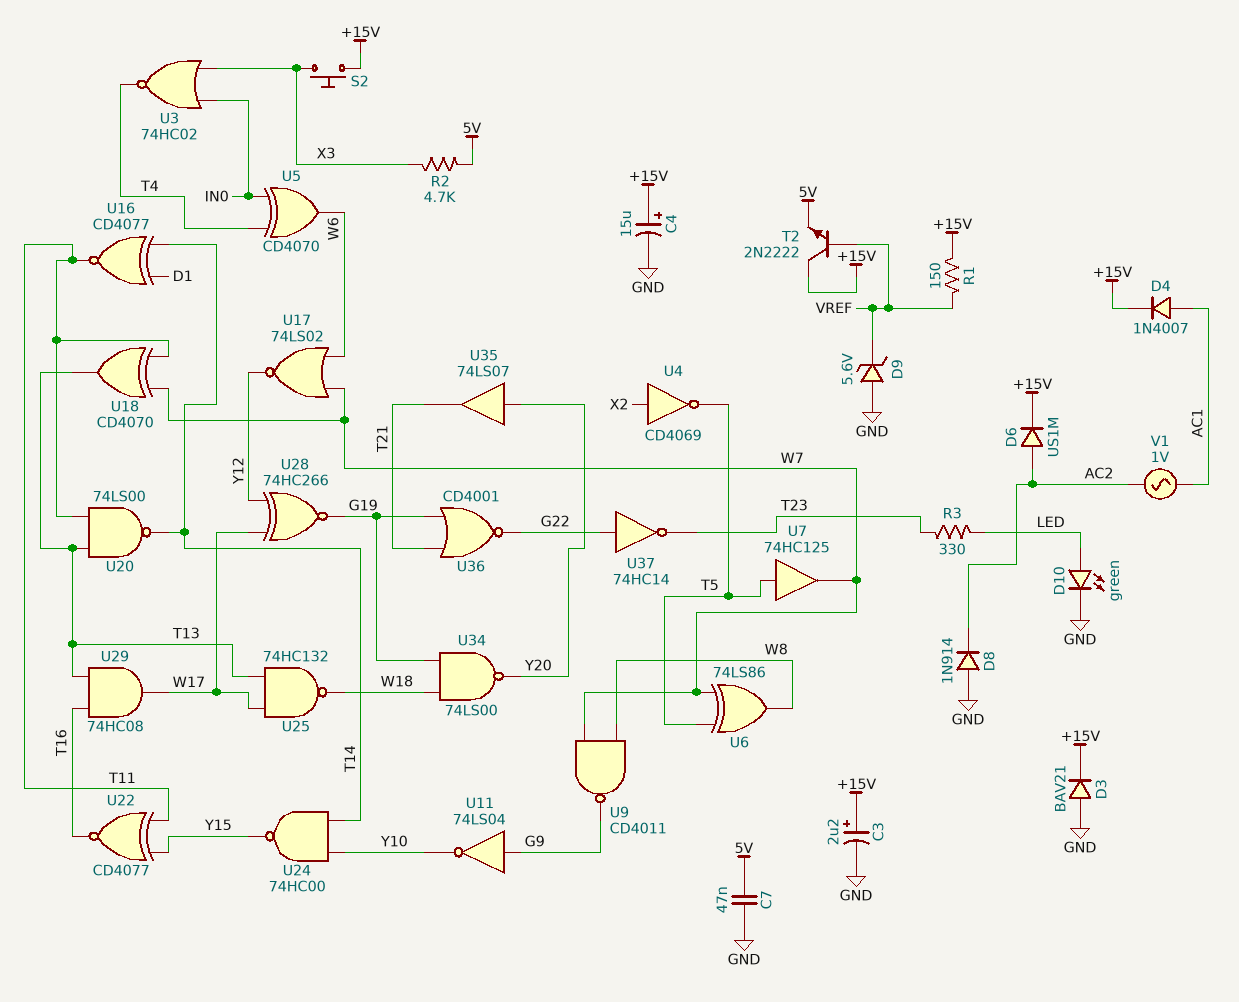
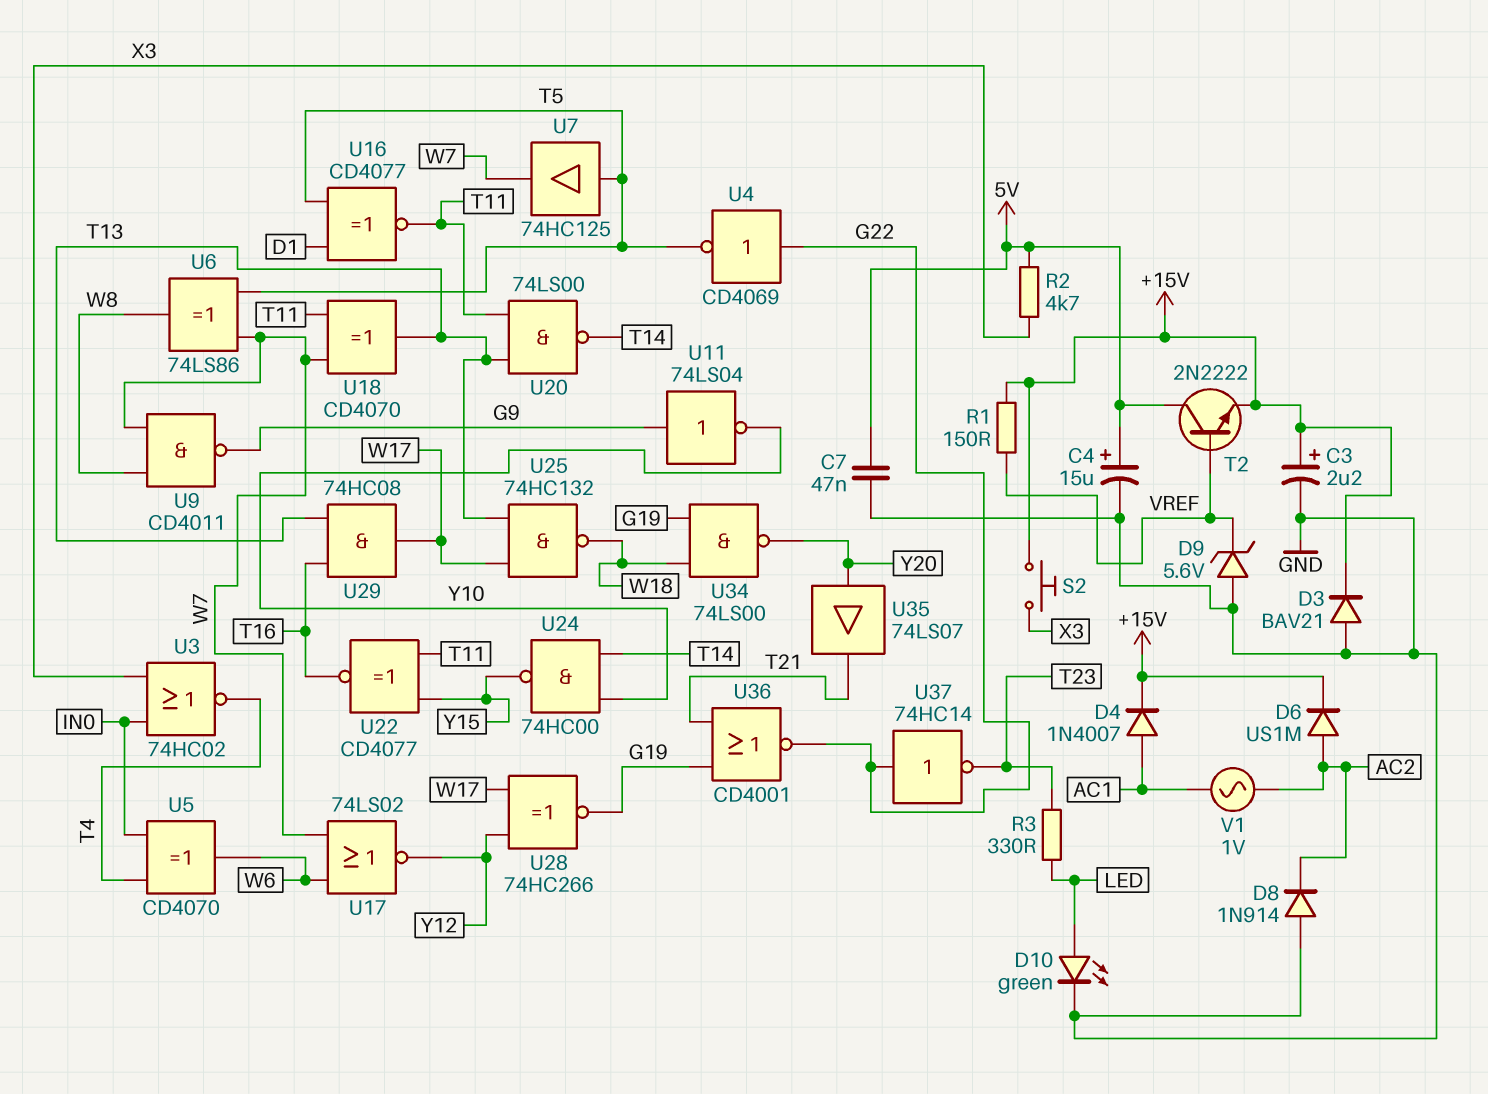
C4: 15uF (plus +15V, minus GND) -> 15uF (plus 5V, minus GND)
T2: NPN 2N2222 (B VREF, C +15V, E 5V) -> NPN 2N2222 (B VREF, C 5V, E +15V)
U4: NOT CD4069 (in X2, out T5) -> NOT CD4069 (in G22, out T5)
U16: XNOR CD4077 (in D1, in T14, out T11) -> XNOR CD4077 (in D1, in T5, out T11)

